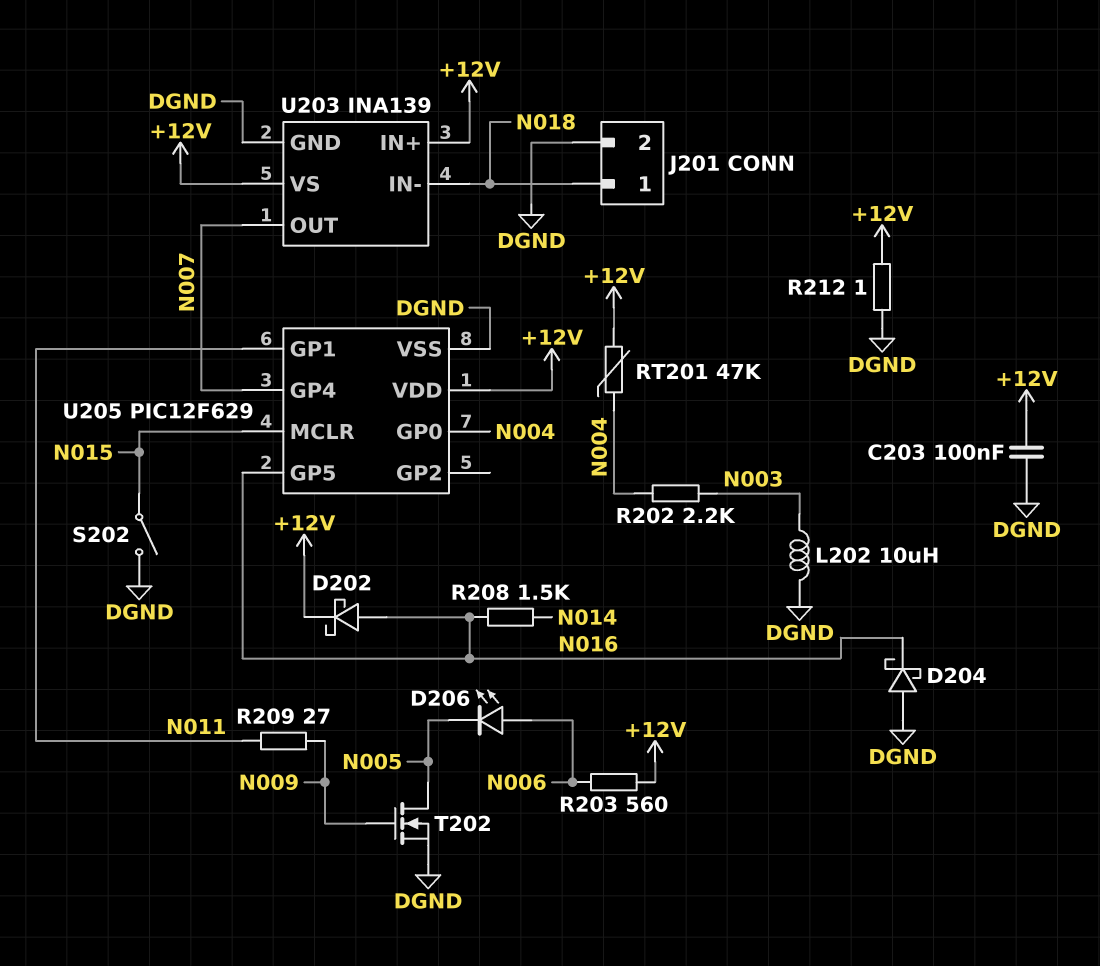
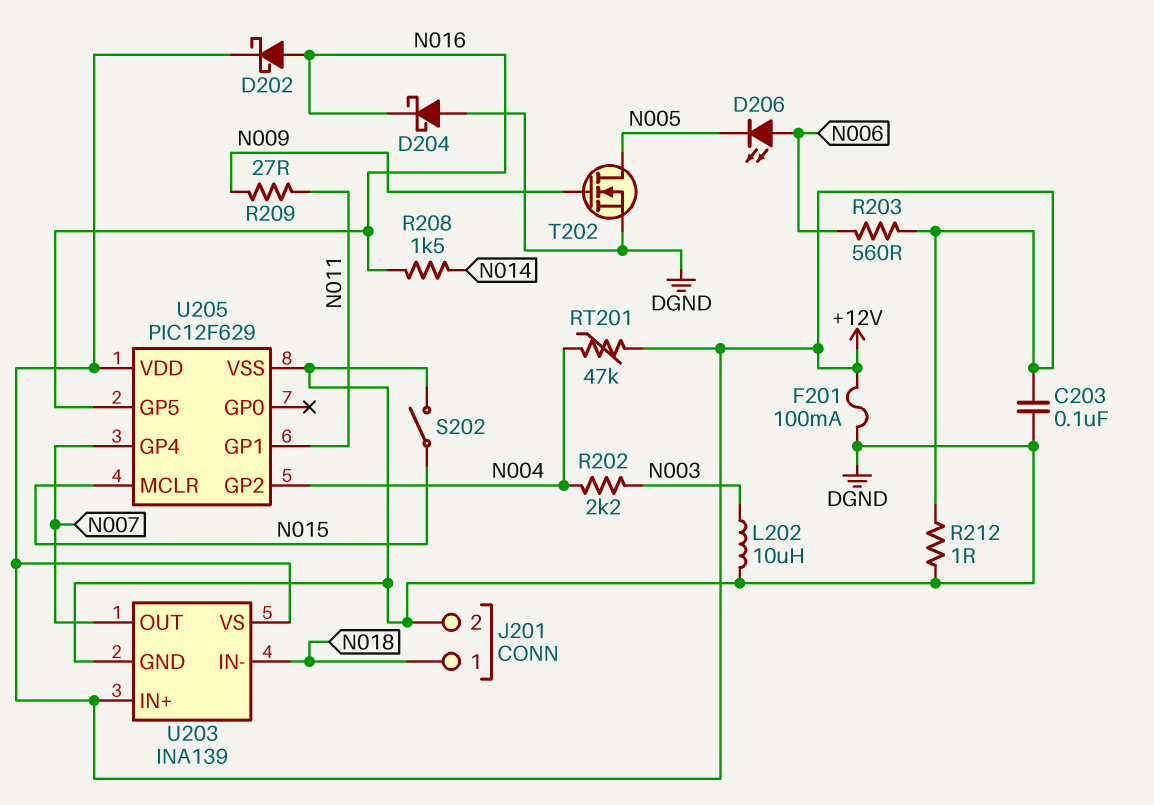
F201: none -> 100mA (+12V, DGND)
U205 pin GP0: N004 -> none
U205 pin GP2: none -> N004

